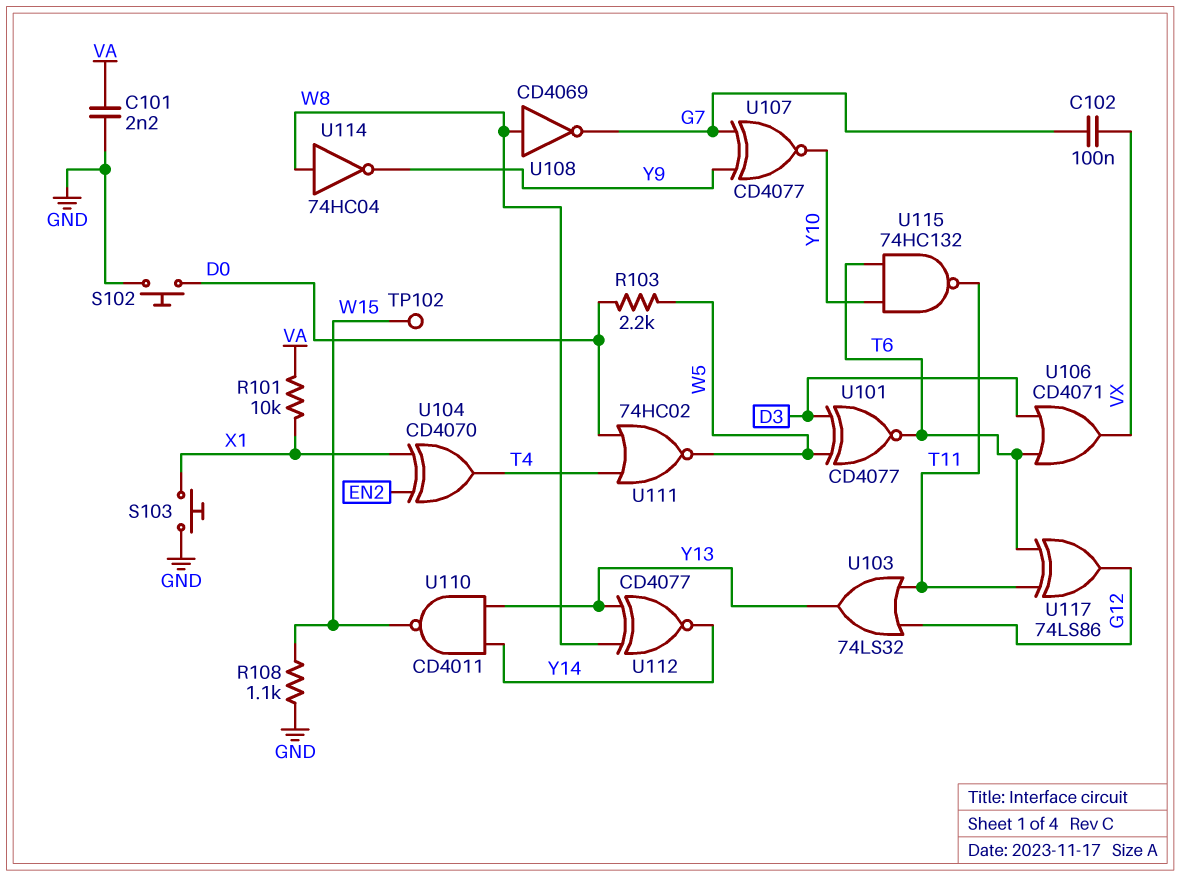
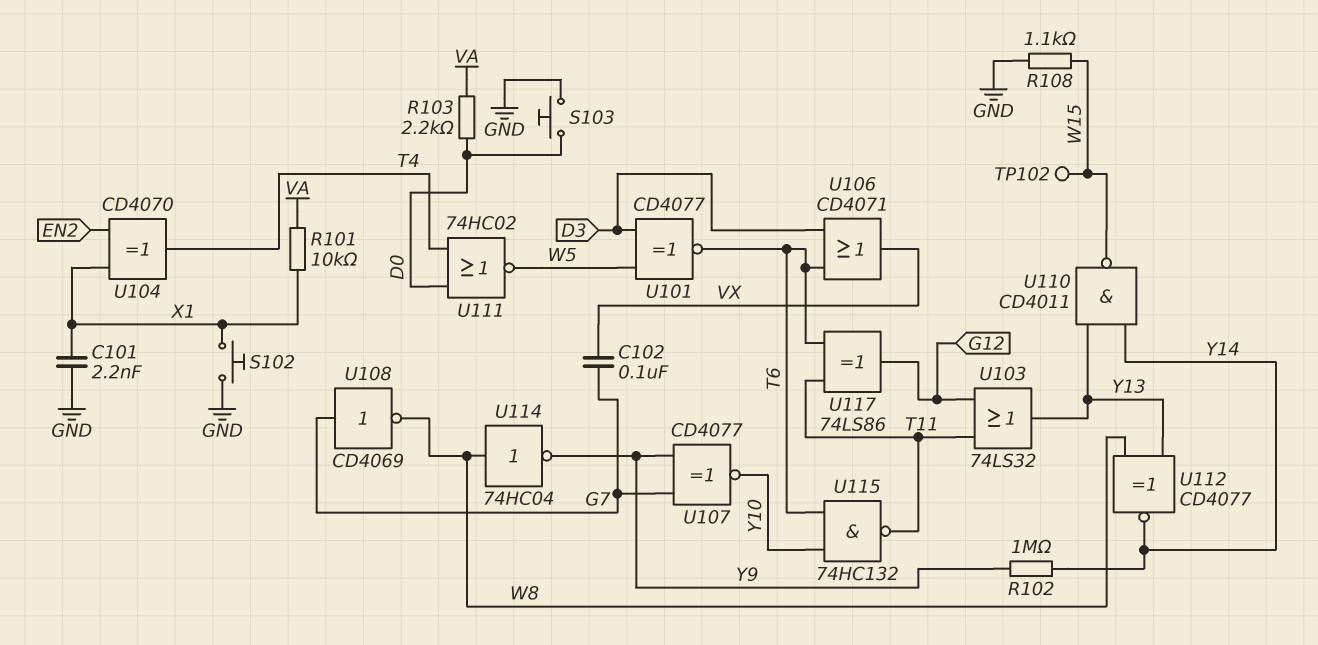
C101: 2.2nF (GND, VA) -> 2.2nF (GND, X1)
R102: none -> 1M (Y9, Y14)
R103: 2.2k (D0, W5) -> 2.2k (D0, VA)
S102: button (D0, GND) -> button (GND, X1)
S103: button (GND, X1) -> button (D0, GND)
U108: NOT CD4069 (in W8, out G7) -> NOT CD4069 (in G7, out W8)

